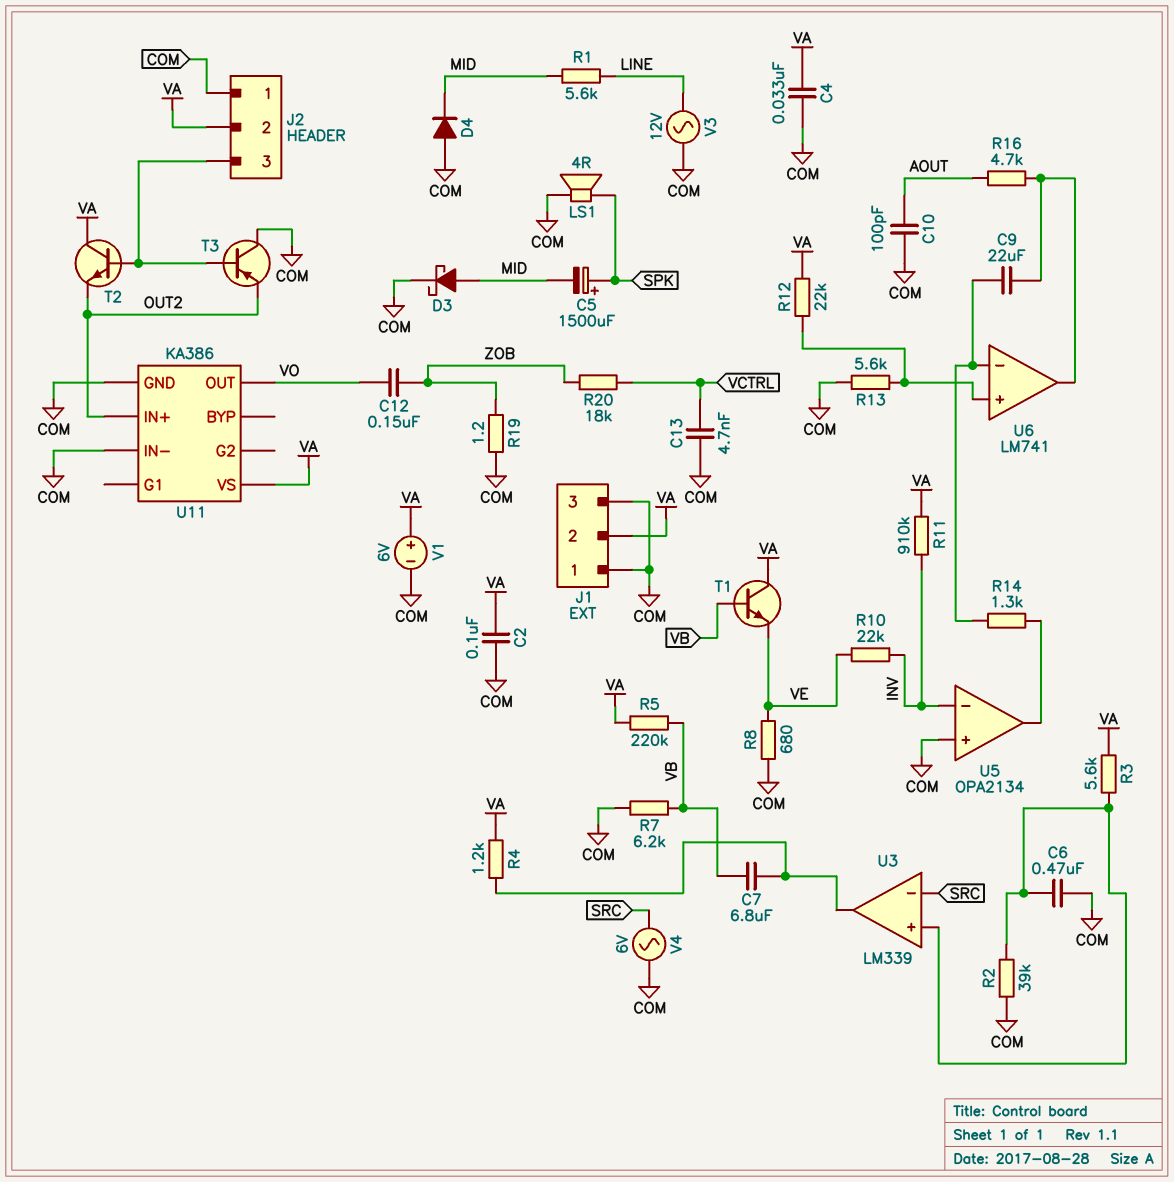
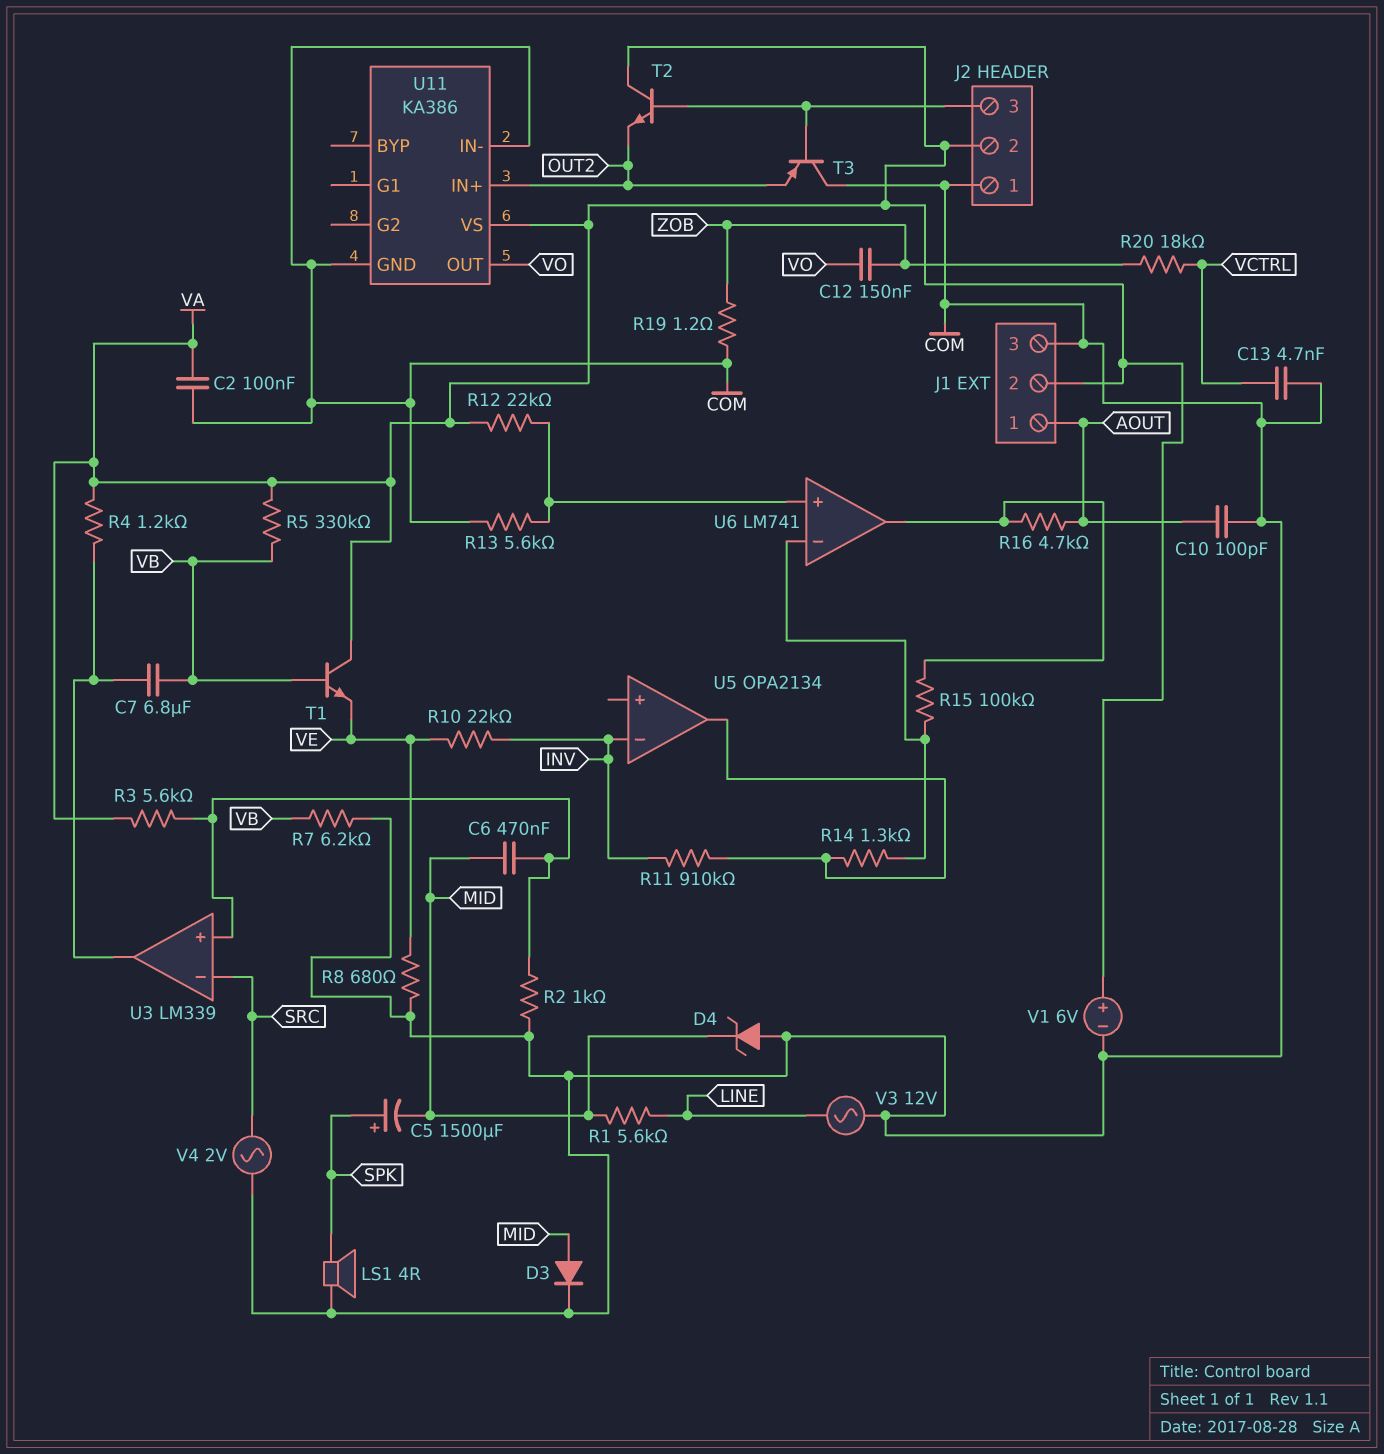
C4: 33nF (COM, VA) -> none
C6: 470nF (COM, U3/in+) -> 470nF (MID, U3/in+)
C9: 22uF (U6/in-, U6/out) -> none
D3: schottky (A MID, K COM) -> diode (A MID, K COM)
D4: diode (A COM, K MID) -> zener (A COM, K MID)
J1 pin 1: COM -> AOUT
R2: 39k (COM, U3/in+) -> 1k (COM, U3/in+)
R5: 220k (VA, VB) -> 330k (VA, VB)
R11: 910k (INV, VA) -> 910k (INV, U5/out)
R15: none -> 100k (U6/in-, U6/out)
U5 pin in+: COM -> none
V4: AC 6V (COM, SRC) -> AC 2V (COM, SRC)

